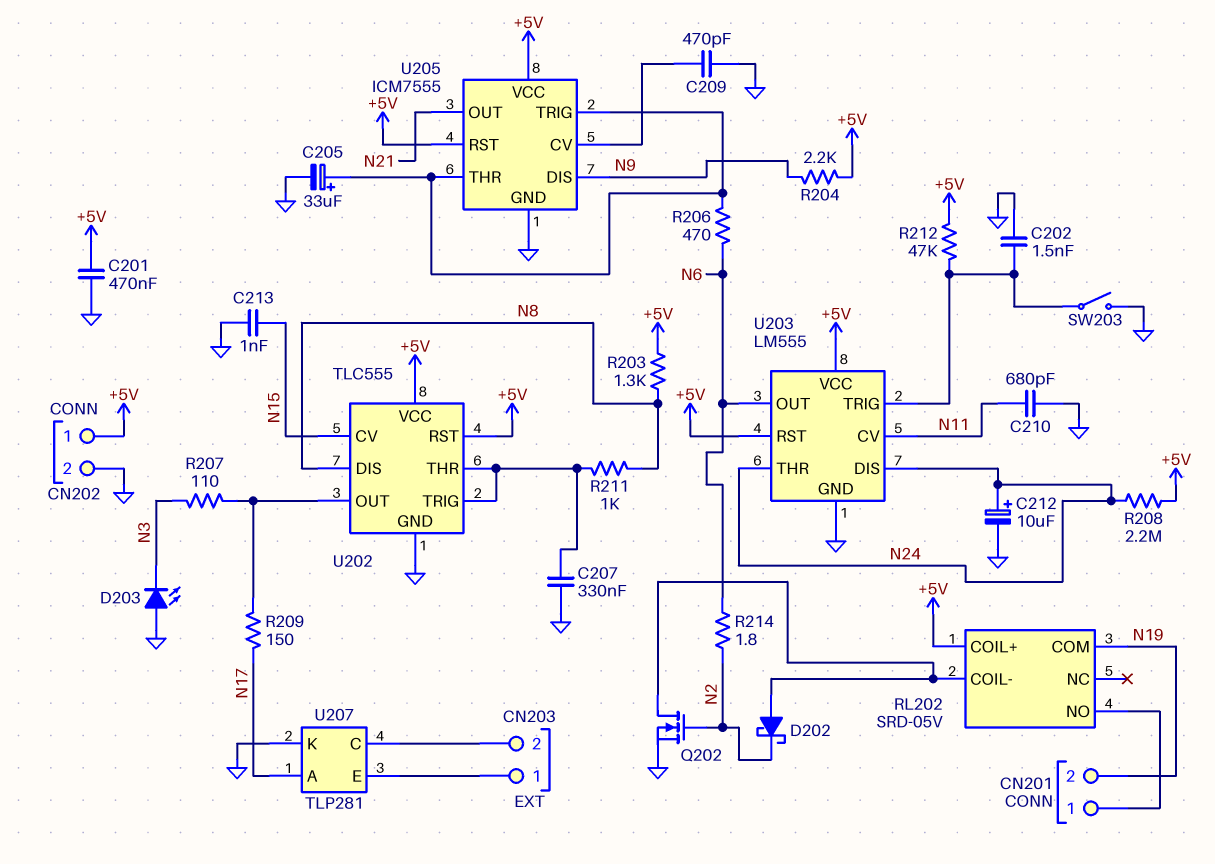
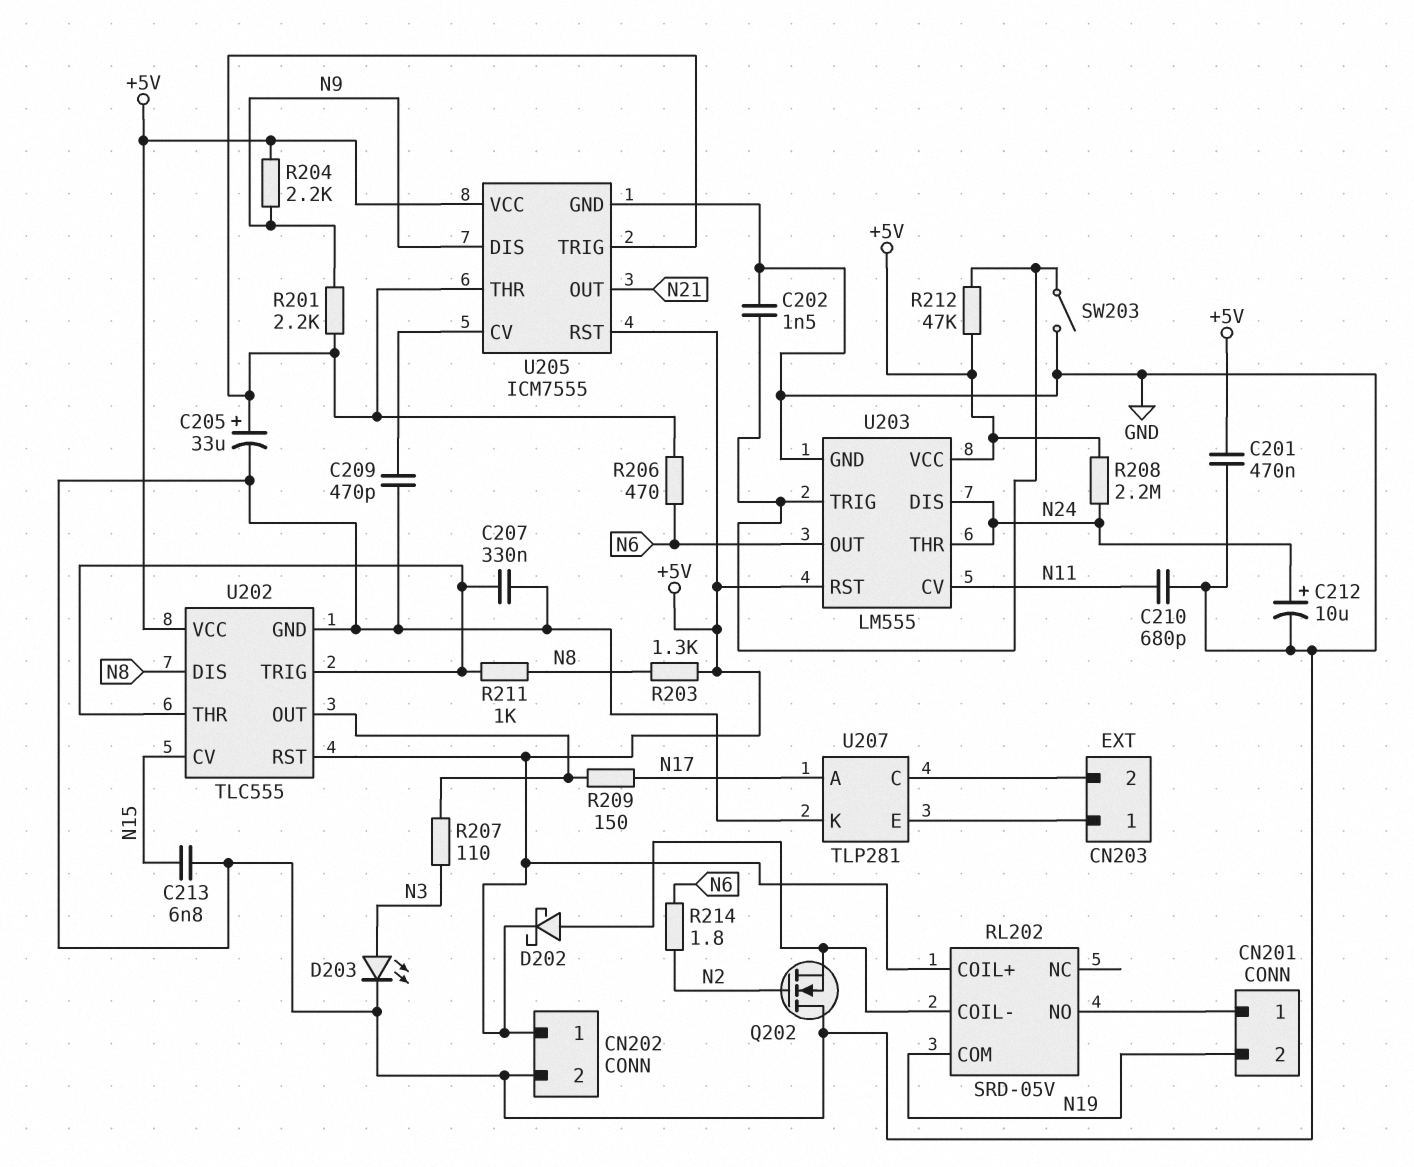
C213: 1nF (GND, N15) -> 6.8nF (GND, N15)
D202: schottky (A RL202/COIL-, K N2) -> schottky (A RL202/COIL-, K +5V)
D203: LED (A GND, K N3) -> LED (A N3, K GND)
Q202: NMOS (G N2, D RL202/COIL-, S GND) -> NMOS (G N2, D GND, S RL202/COIL-)
R201: none -> 2.2k (N9, U205/THR)

